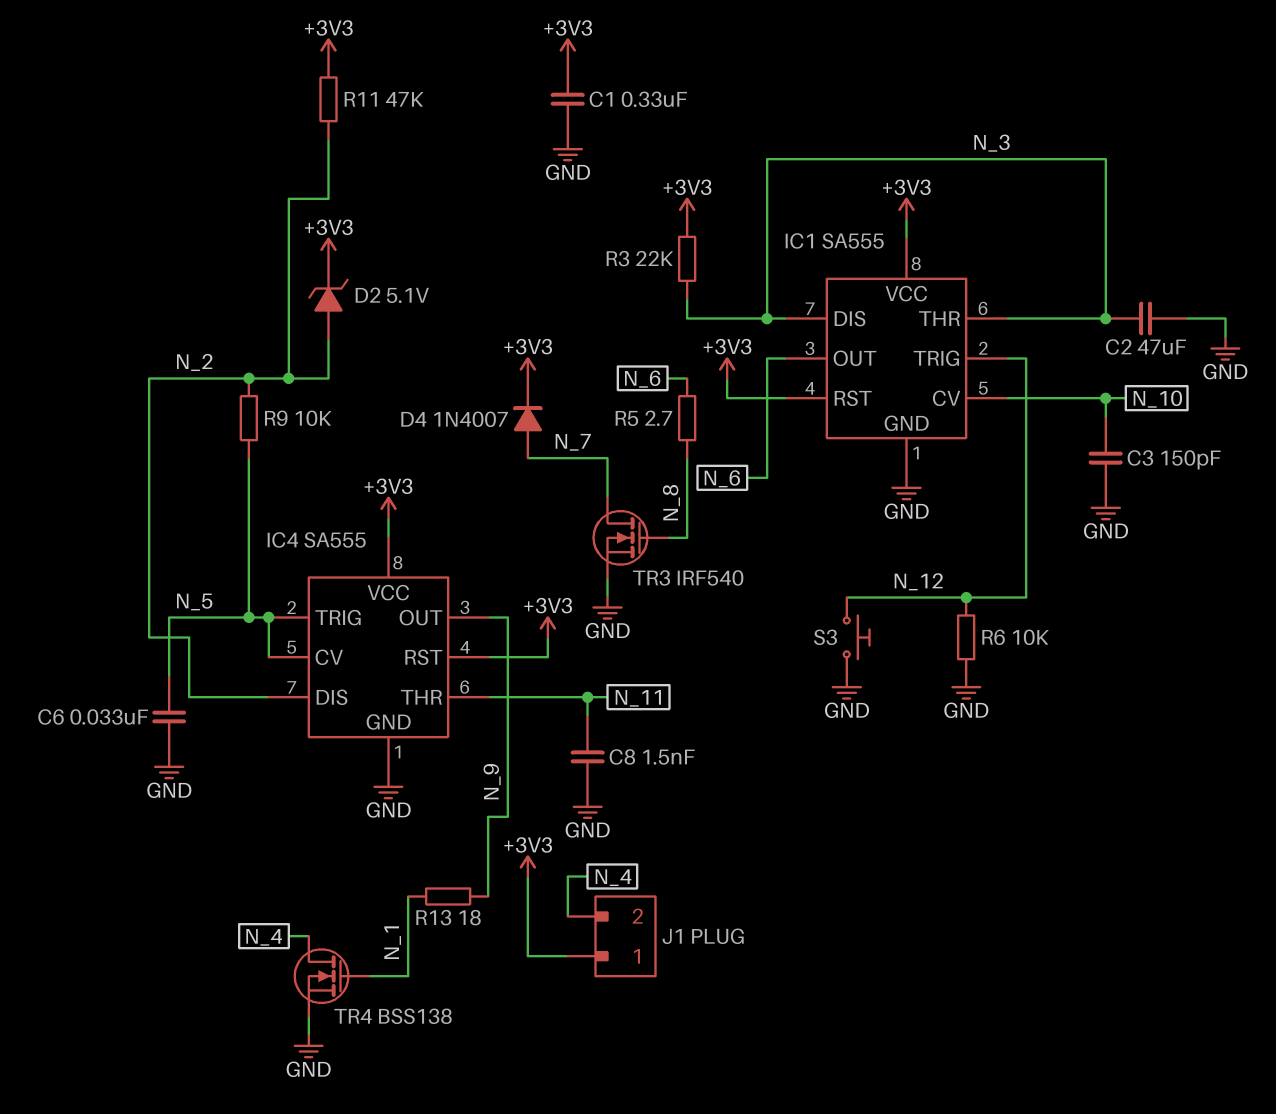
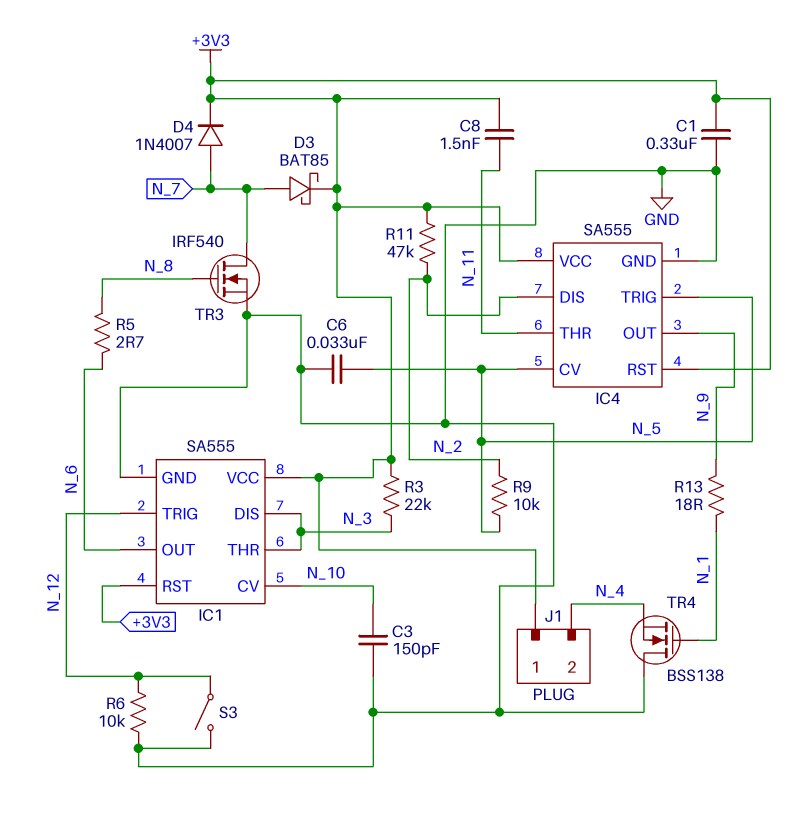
C2: 47uF (GND, N_3) -> none
C8: 1.5nF (GND, N_11) -> 1.5nF (+3V3, N_11)
D2: zener 5.1V (A N_2, K +3V3) -> none
D3: none -> schottky BAT85 (A N_7, K +3V3)
S3: button (GND, N_12) -> switch (GND, N_12)
TR4: NMOS BSS138 (G N_1, D N_4, S GND) -> NMOS BSS138 (G N_1, D GND, S N_4)

